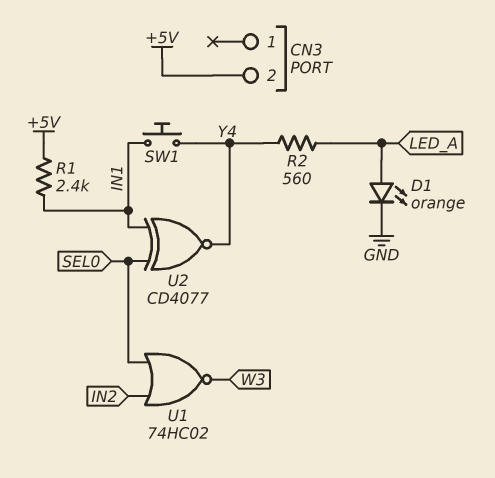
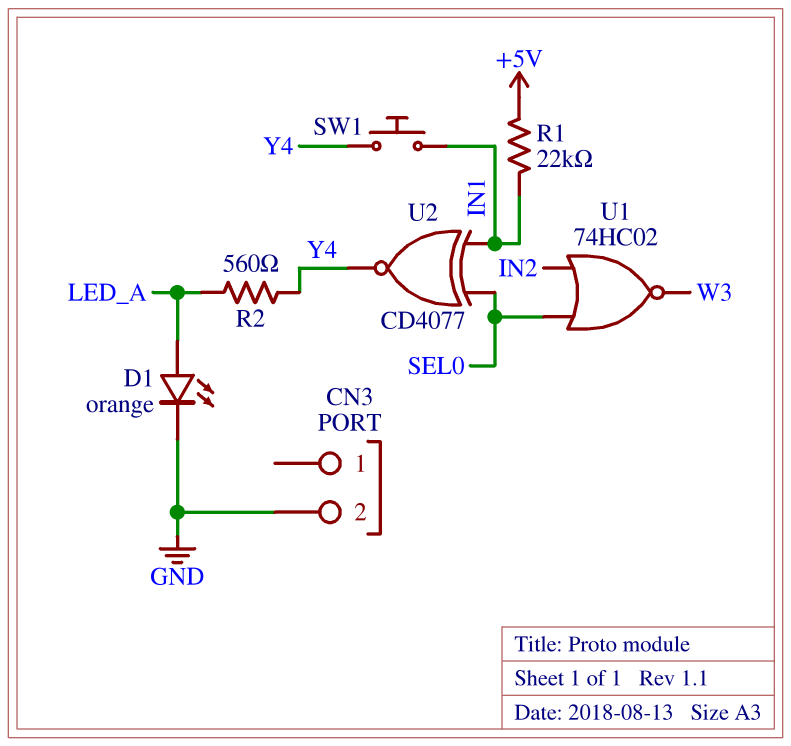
CN3 pin 2: +5V -> GND
R1: 2.4k (+5V, IN1) -> 22k (+5V, IN1)

